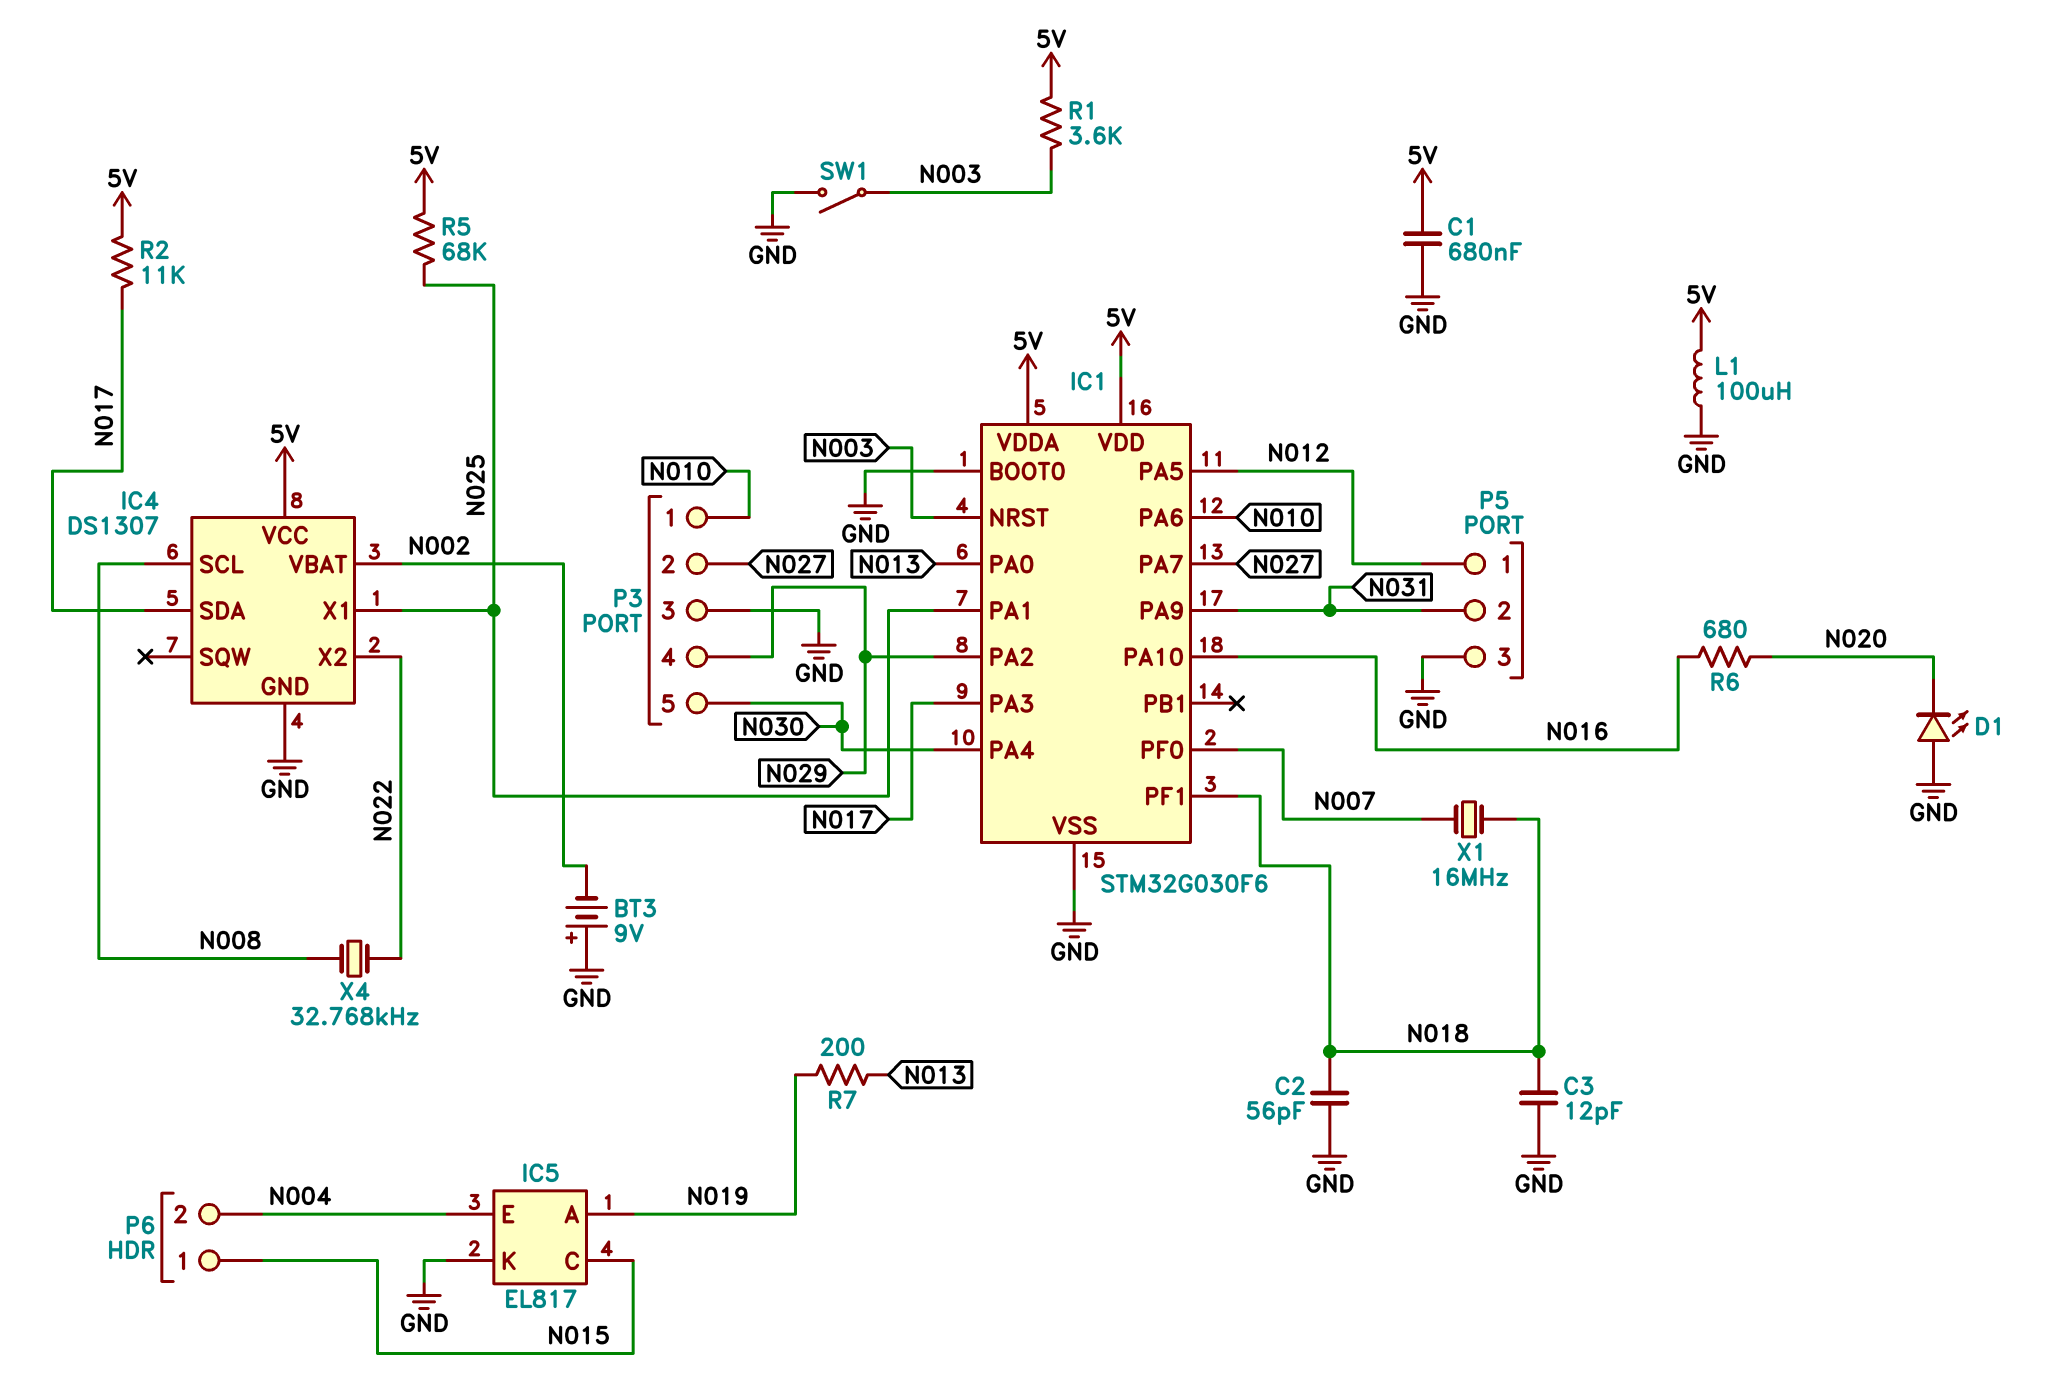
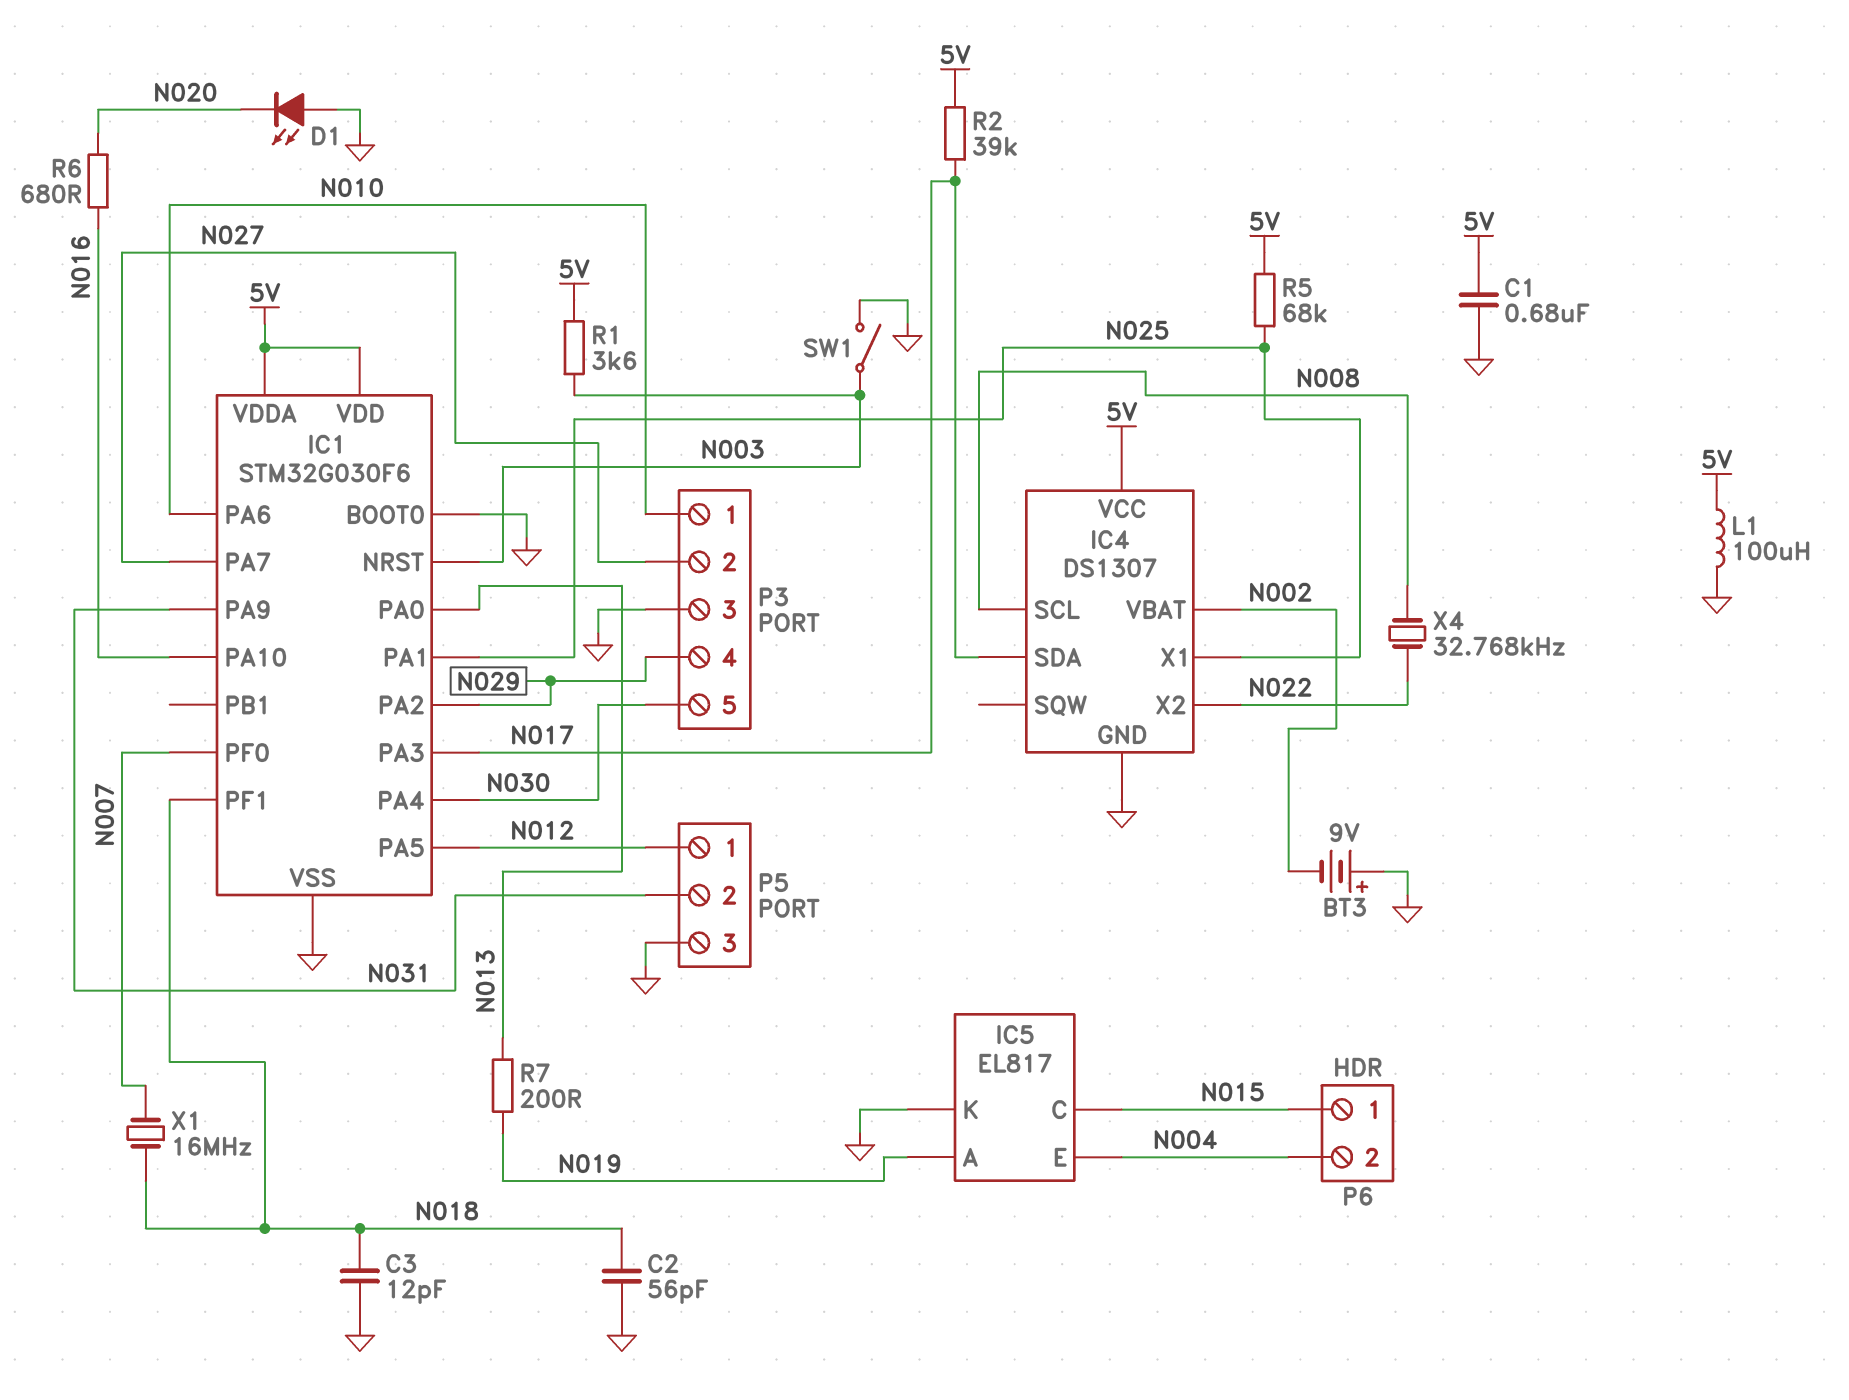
R2: 11k (5V, N017) -> 39k (5V, N017)

